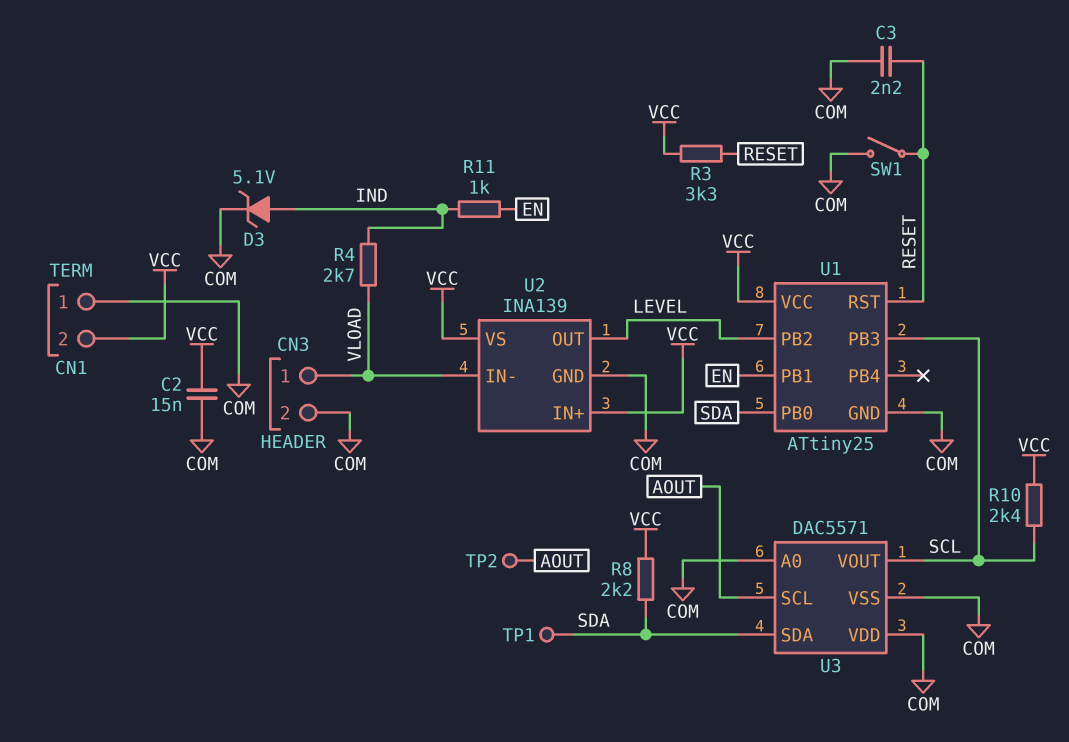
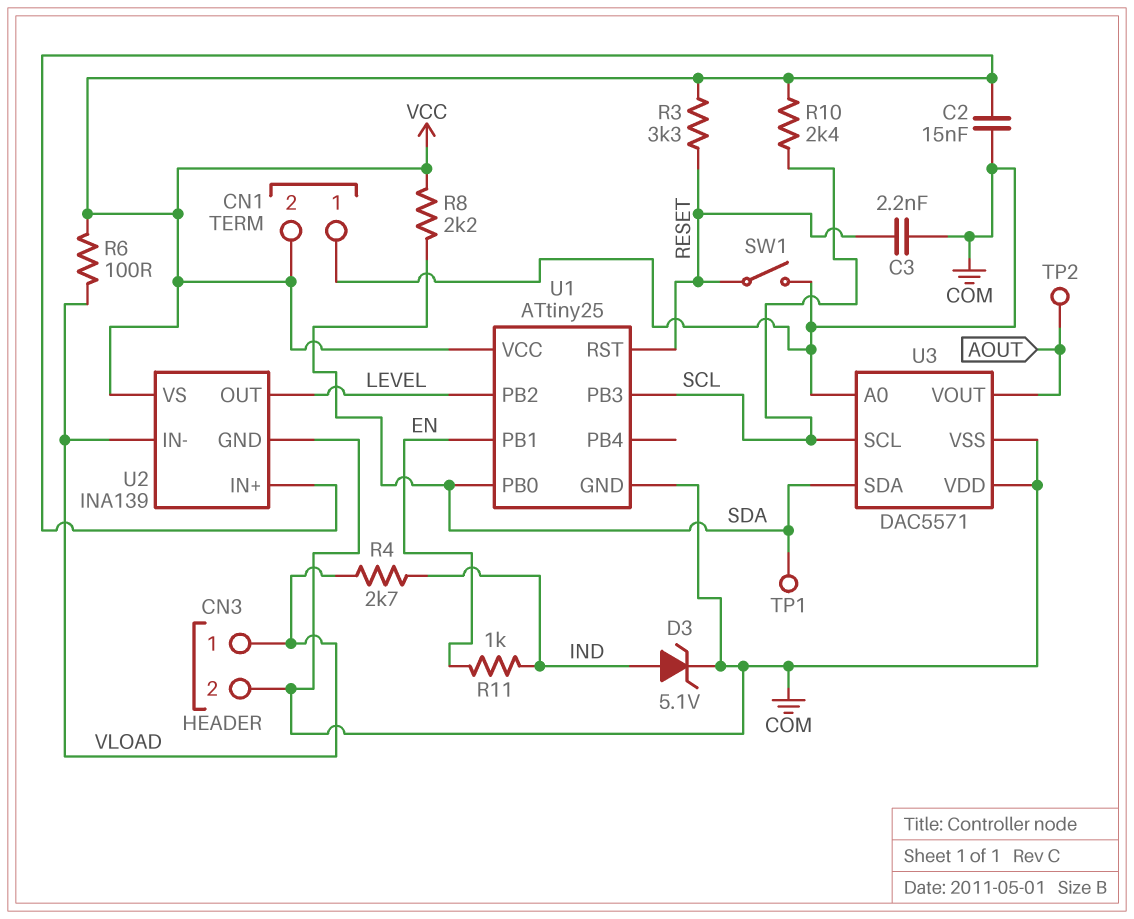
R6: none -> 100 (VCC, VLOAD)
U3 pin SCL: AOUT -> SCL
U3 pin VOUT: SCL -> AOUT

